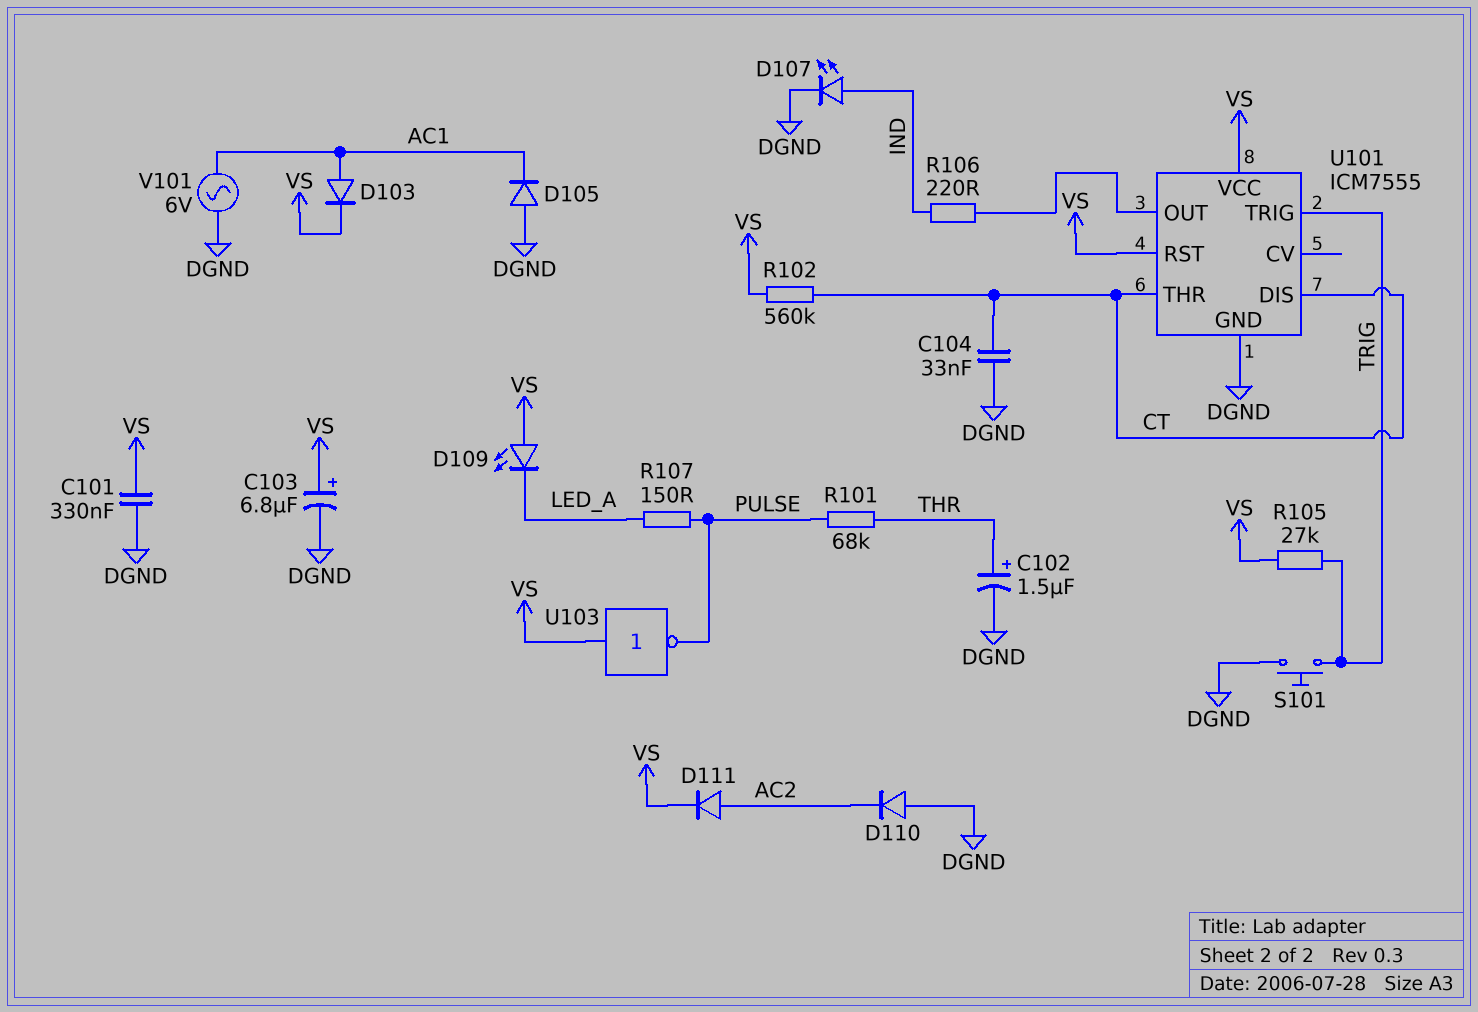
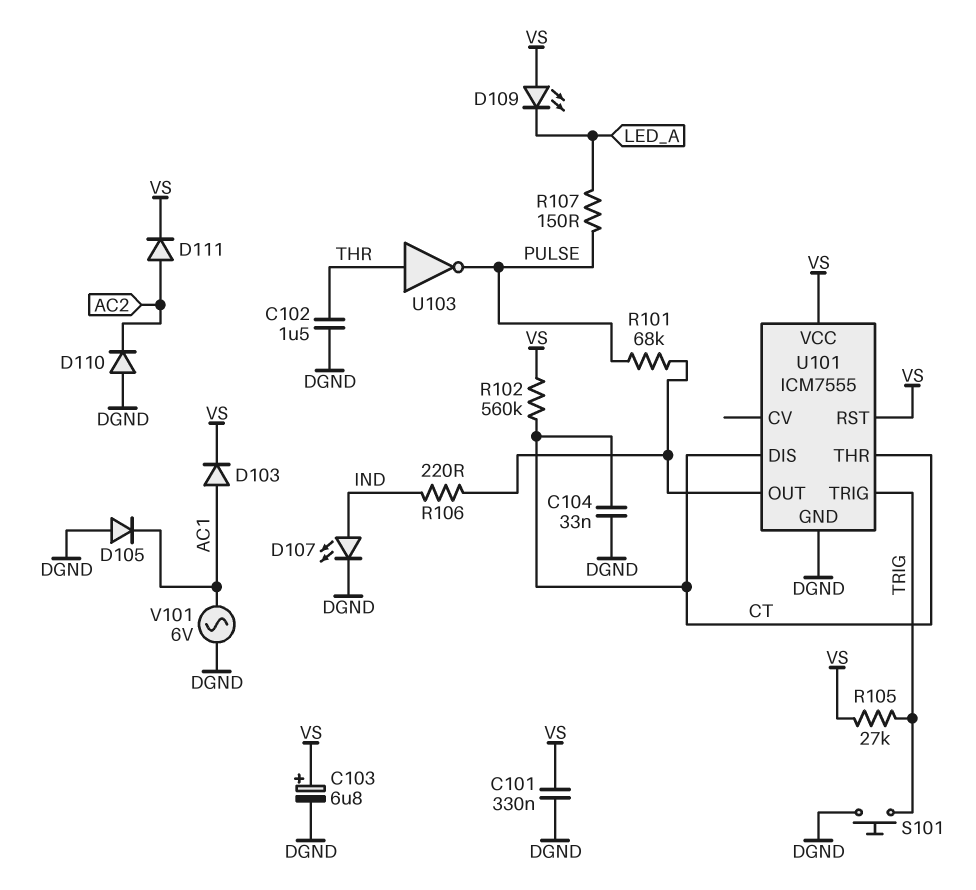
C102: 1.5uF (plus THR, minus DGND) -> 1.5uF (DGND, THR)
R101: 68k (PULSE, THR) -> 68k (PULSE, U101/OUT)
U103: NOT (in VS, out PULSE) -> NOT (in THR, out PULSE)

